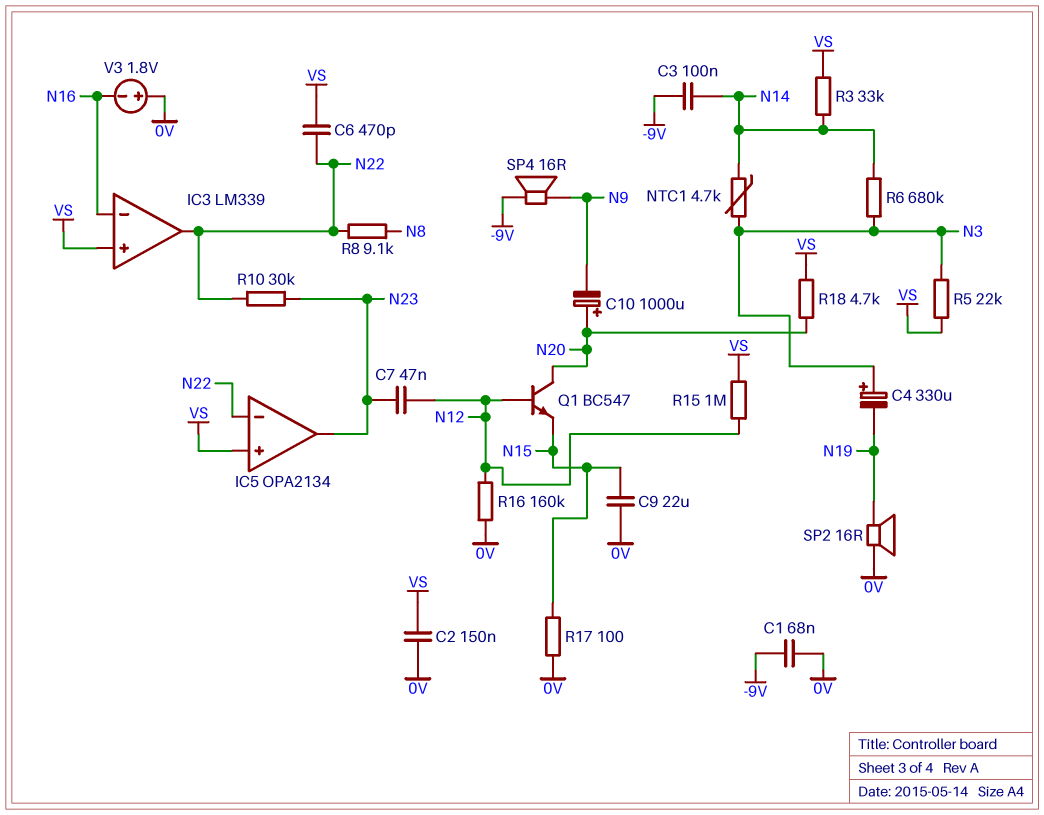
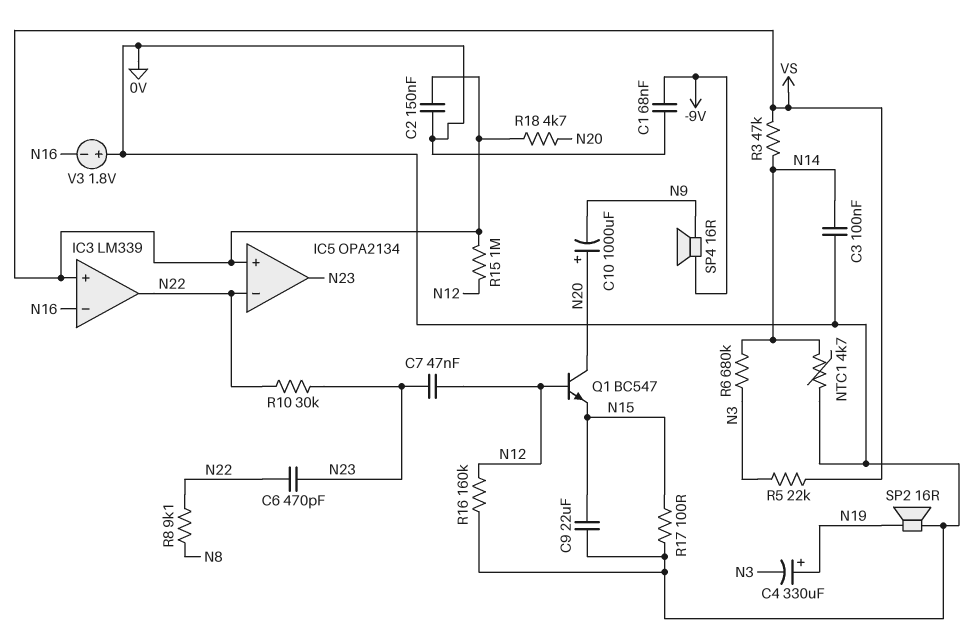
C3: 100nF (-9V, N14) -> 100nF (0V, N14)
C4: 330uF (plus N3, minus N19) -> 330uF (plus N19, minus N3)
C6: 470pF (N22, VS) -> 470pF (N22, N23)
NTC1: 4.7k (N3, N14) -> 4.7k (0V, N14)
R3: 33k (N14, VS) -> 47k (N14, VS)

